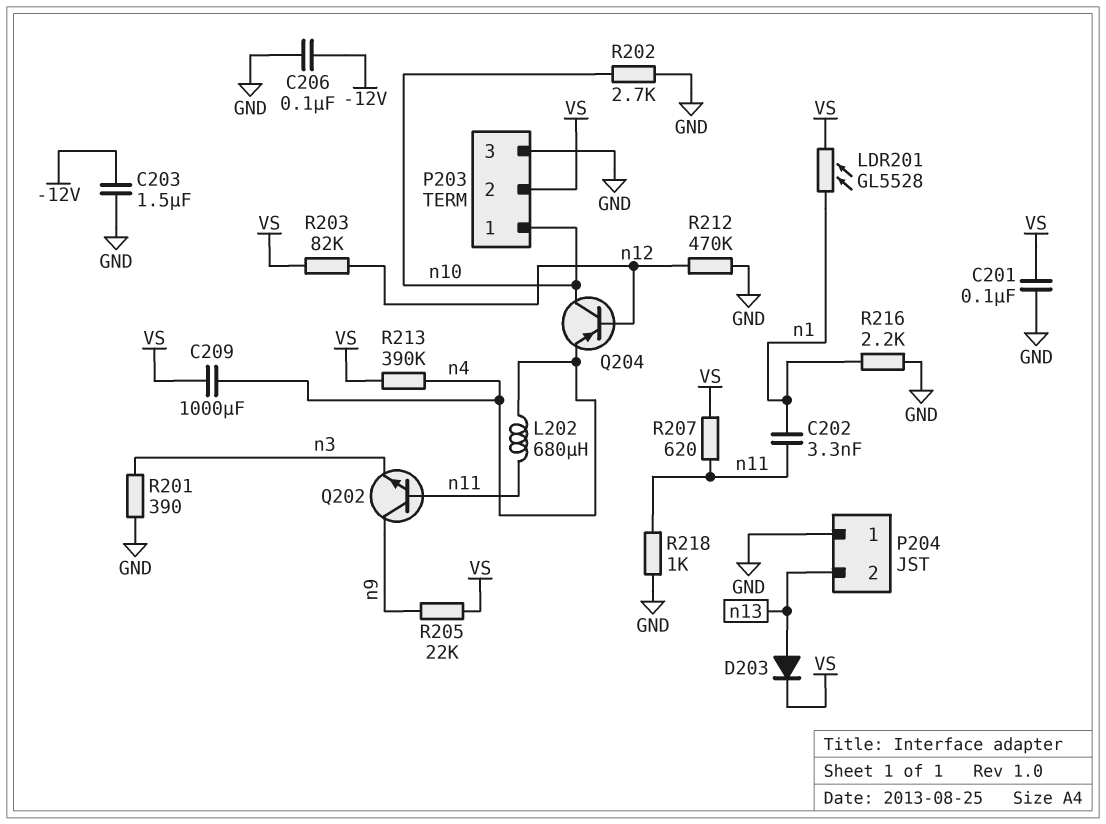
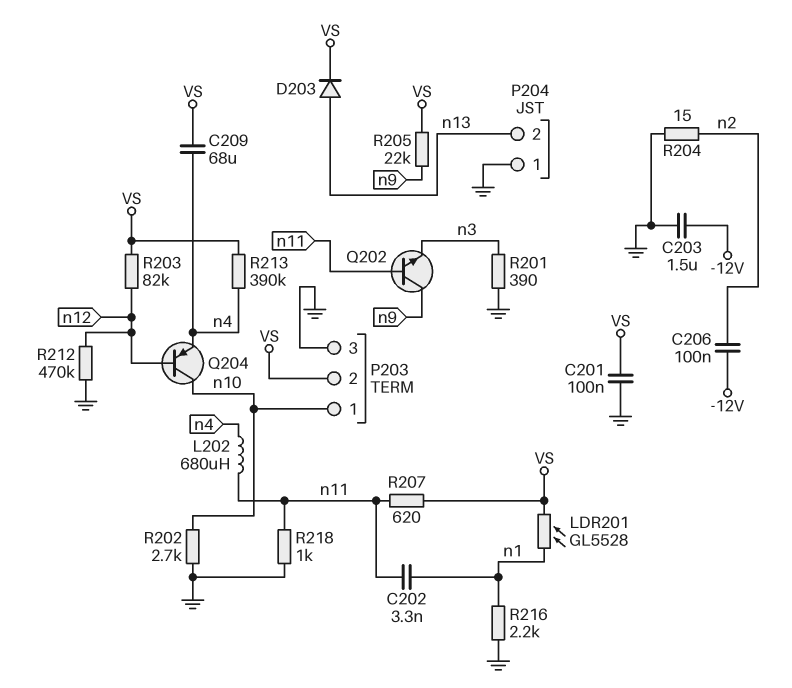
C206: 100nF (-12V, GND) -> 100nF (-12V, n2)
C209: 1000uF (VS, n4) -> 68uF (VS, n4)
R204: none -> 15 (GND, n2)

